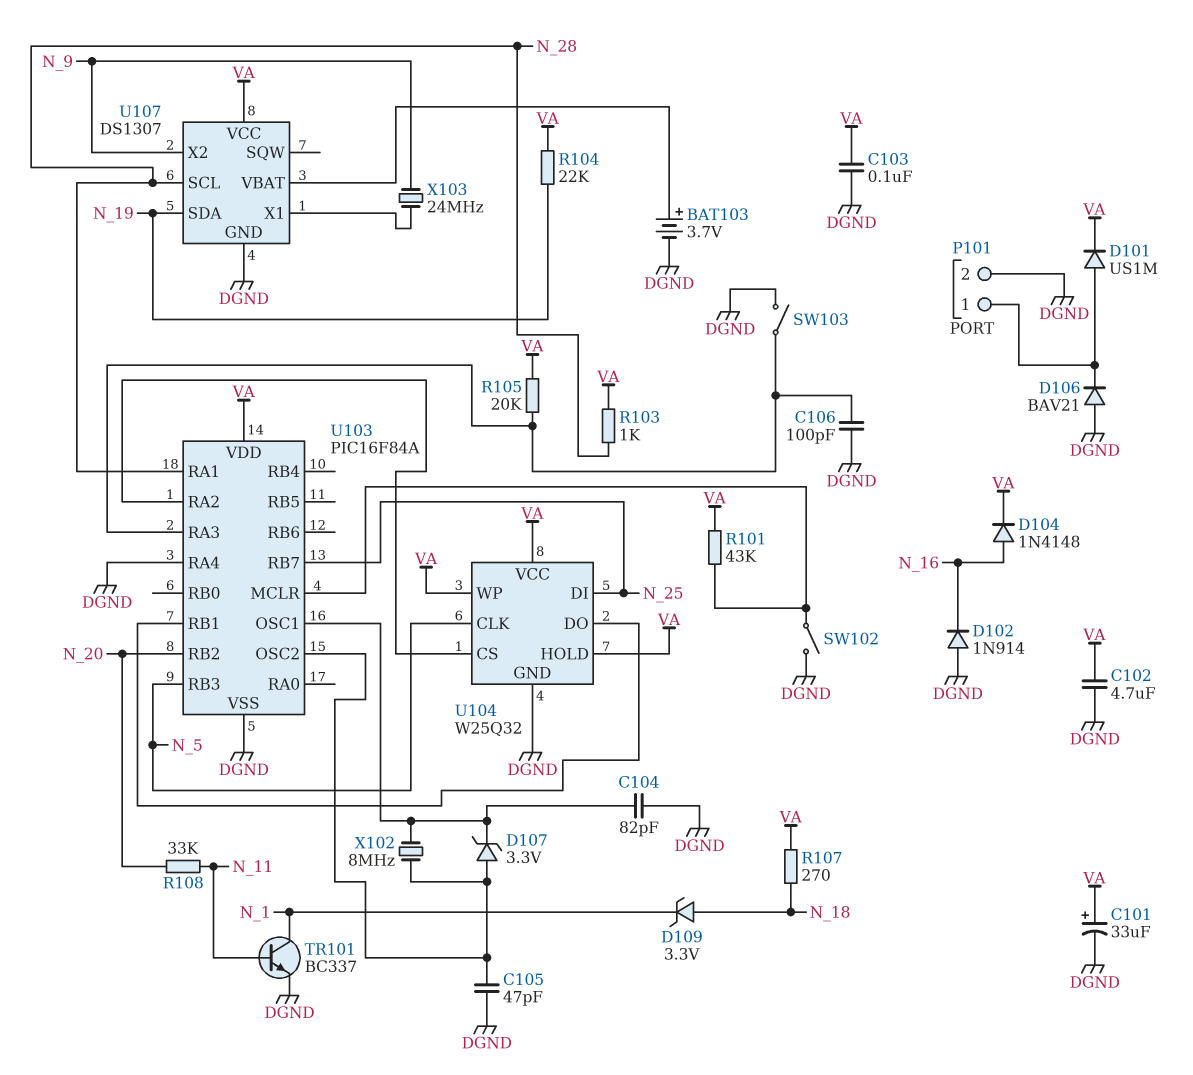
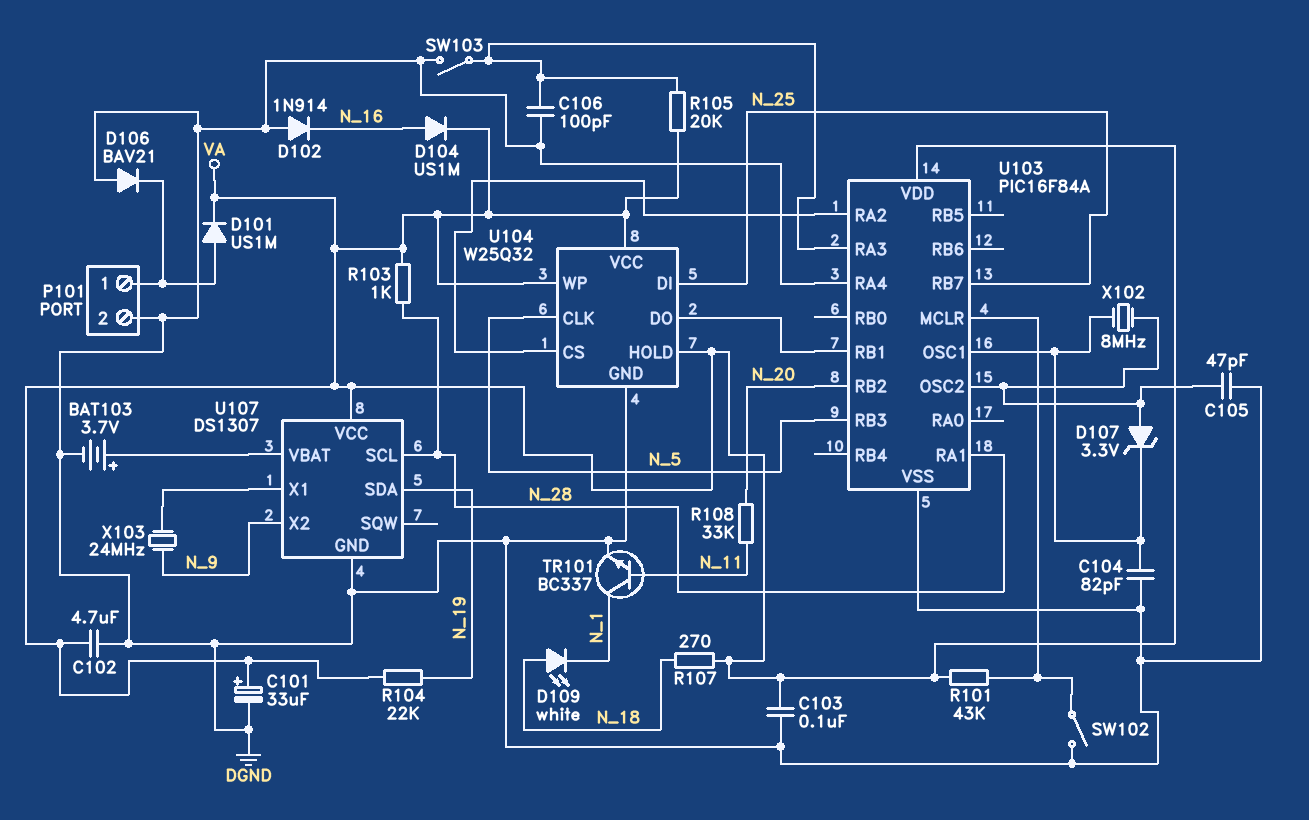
D104: diode 1N4148 (A N_16, K VA) -> diode US1M (A N_16, K VA)
D109: zener 3.3V (A N_18, K N_1) -> LED white (A N_18, K N_1)

